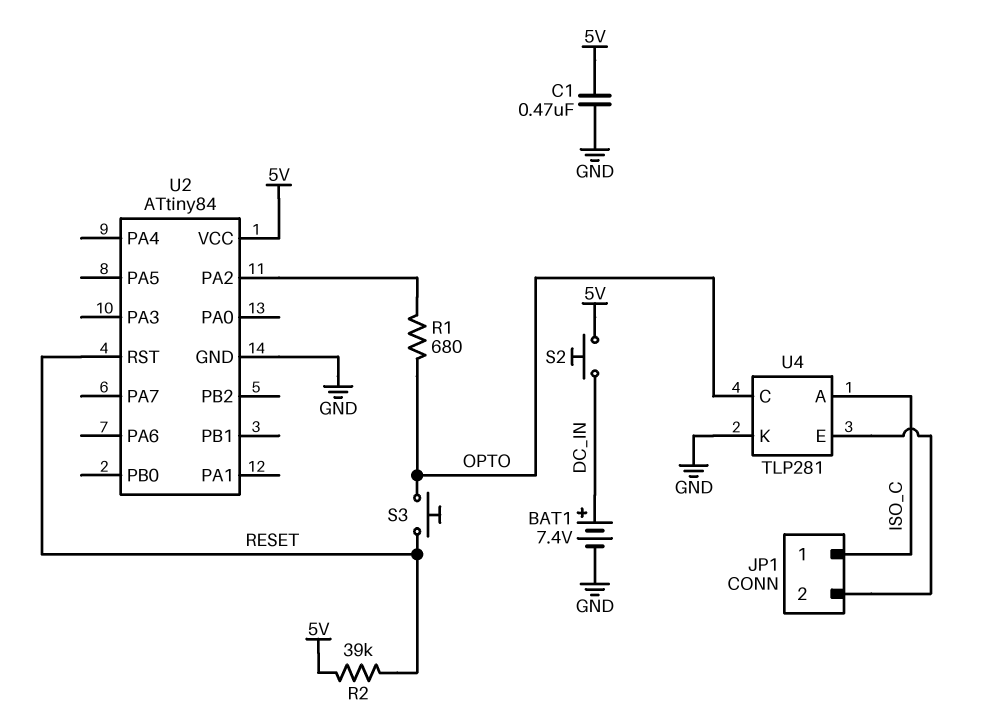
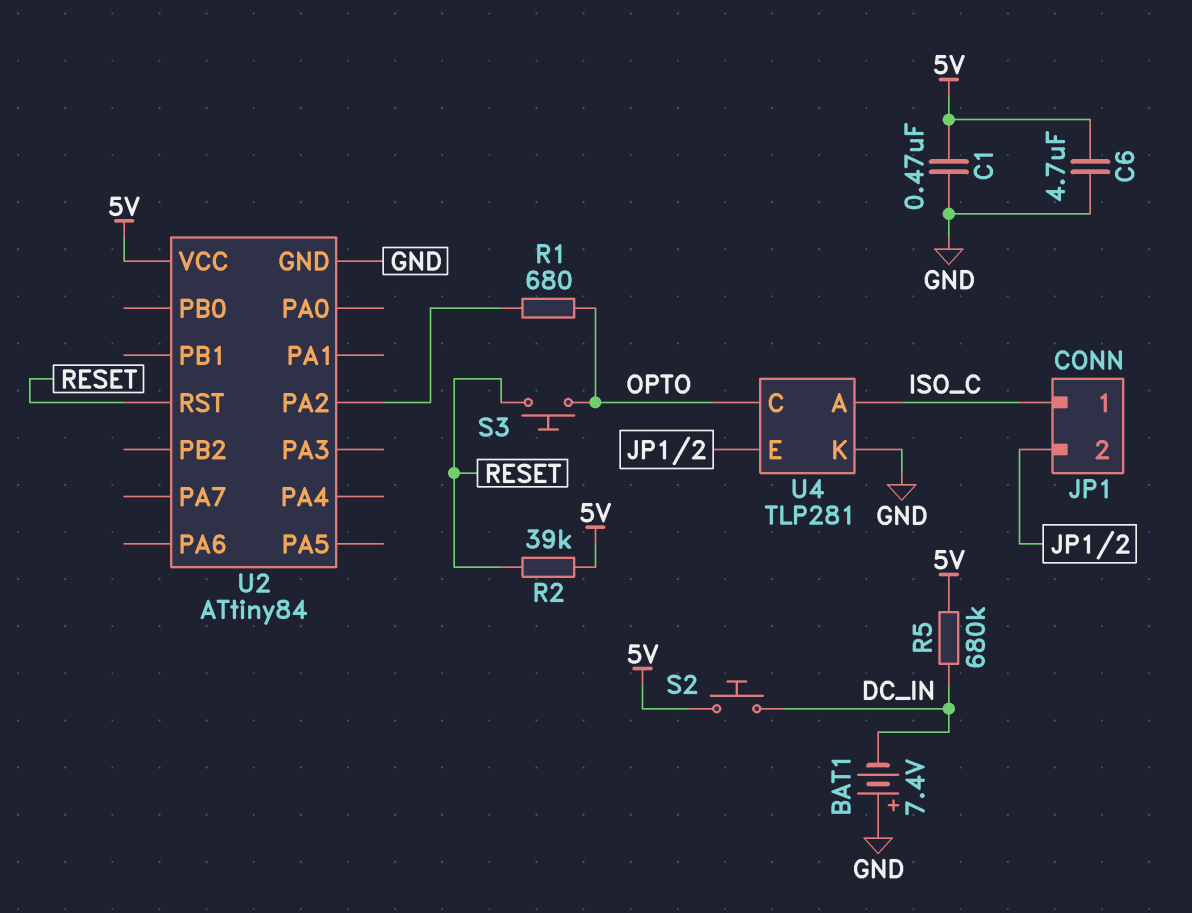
BAT1: 7.4V (plus DC_IN, minus GND) -> 7.4V (plus GND, minus DC_IN)
C6: none -> 4.7uF (5V, GND)
R5: none -> 680k (5V, DC_IN)

